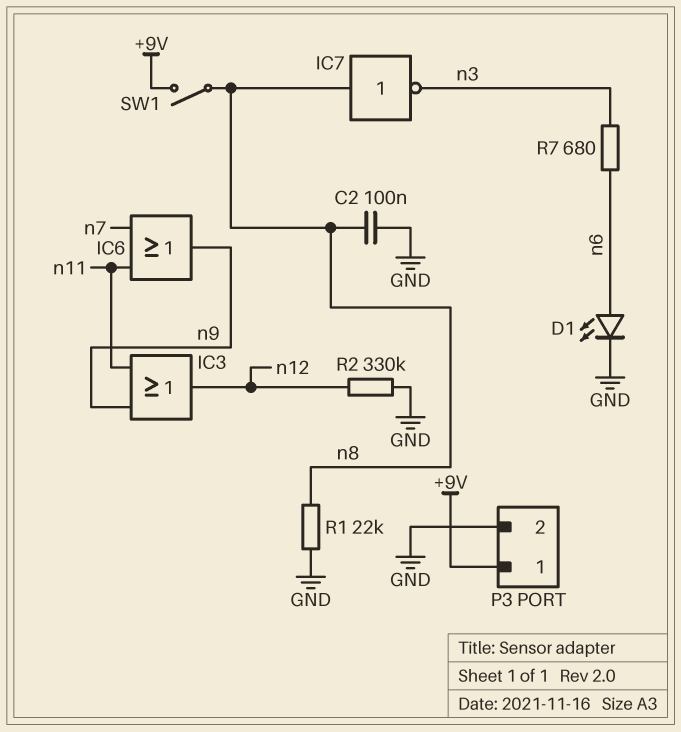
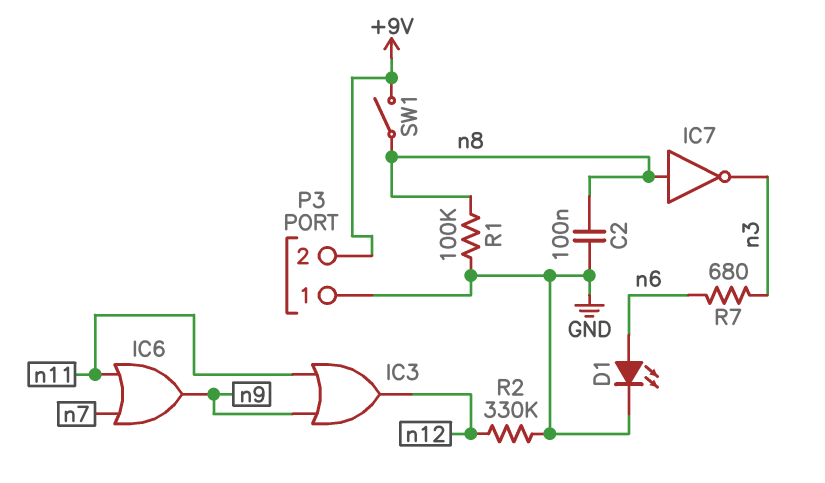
P3 pin 1: +9V -> GND
P3 pin 2: GND -> +9V
R1: 22k (GND, n8) -> 100k (GND, n8)

